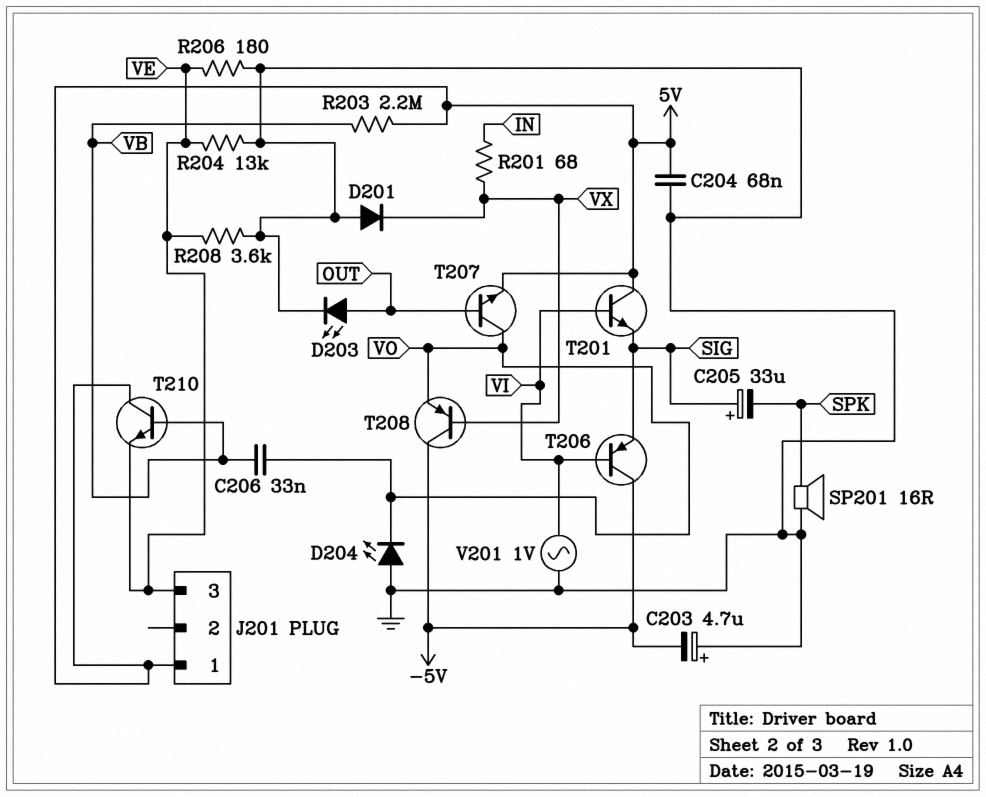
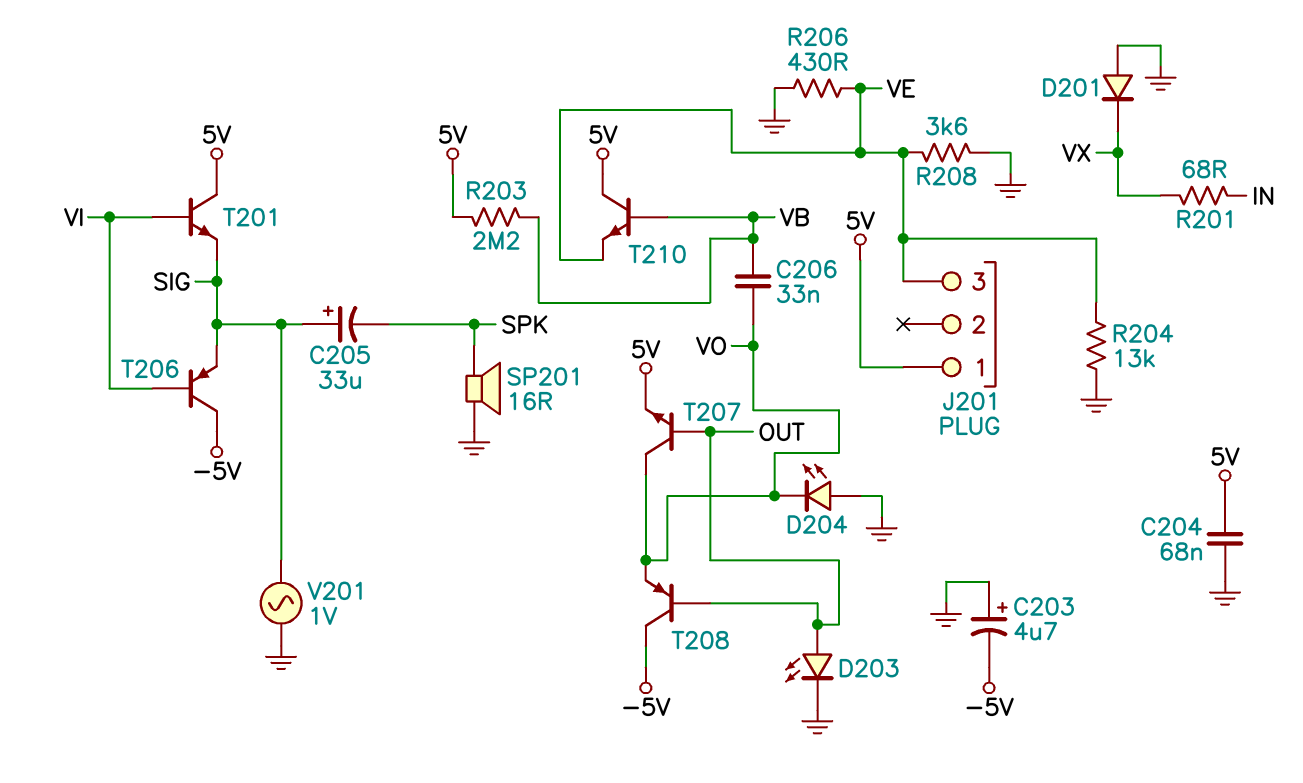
R206: 180 (GND, VE) -> 430 (GND, VE)
T208: PNP (B VX, C -5V, E VO) -> PNP (B OUT, C -5V, E VO)
V201: AC 1V (GND, VI) -> AC 1V (GND, SIG)

